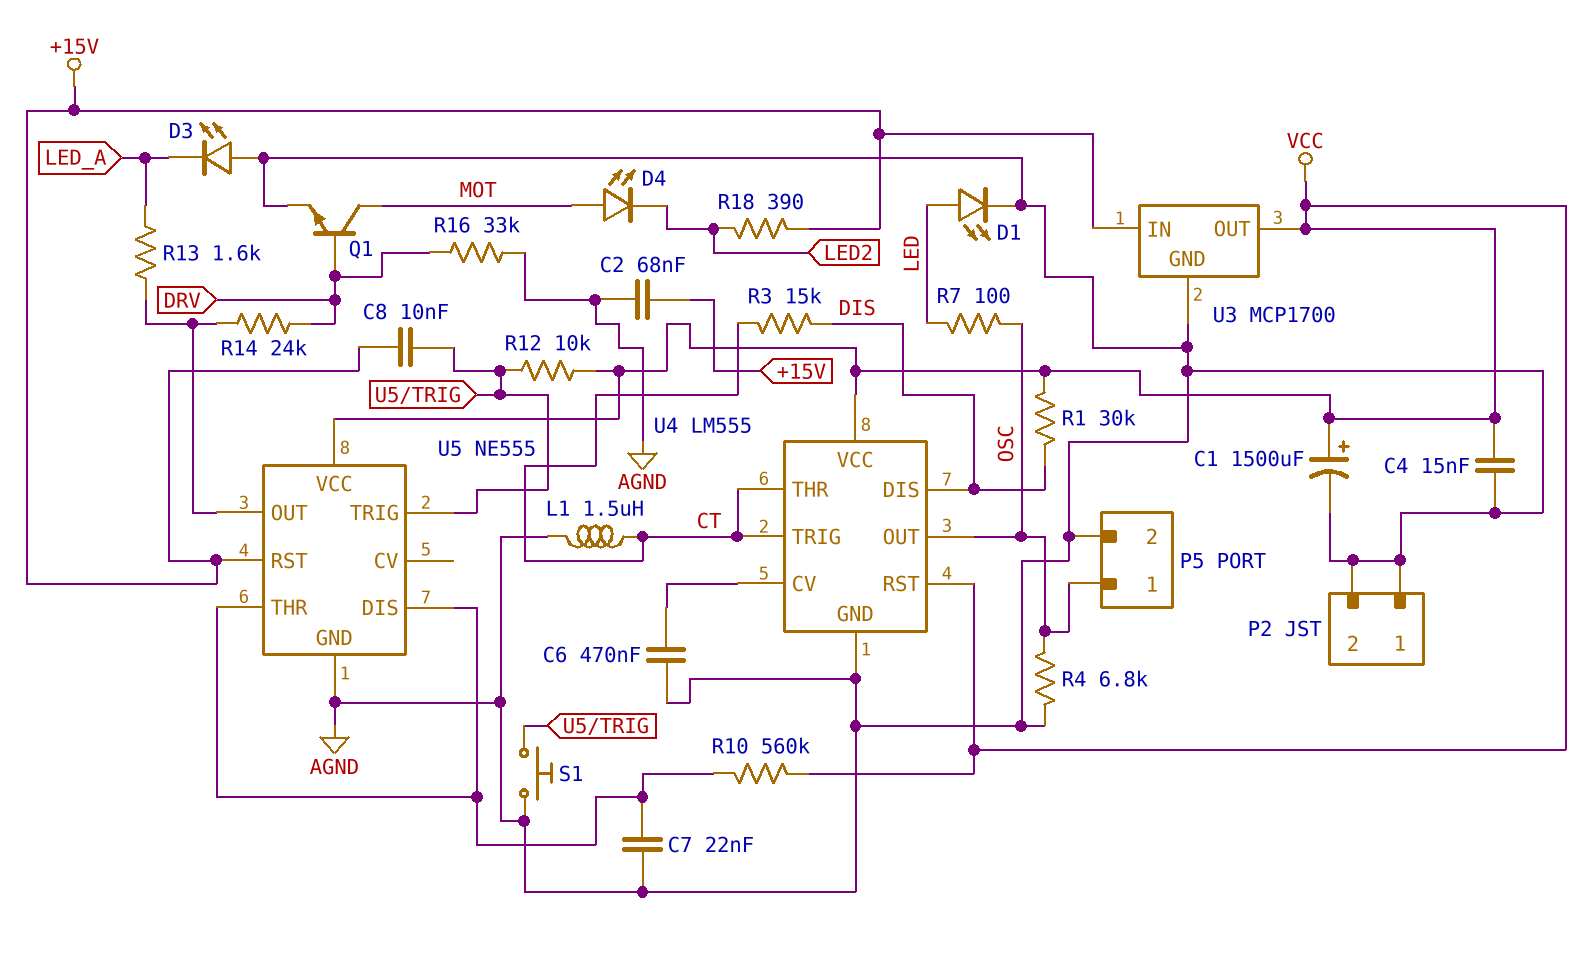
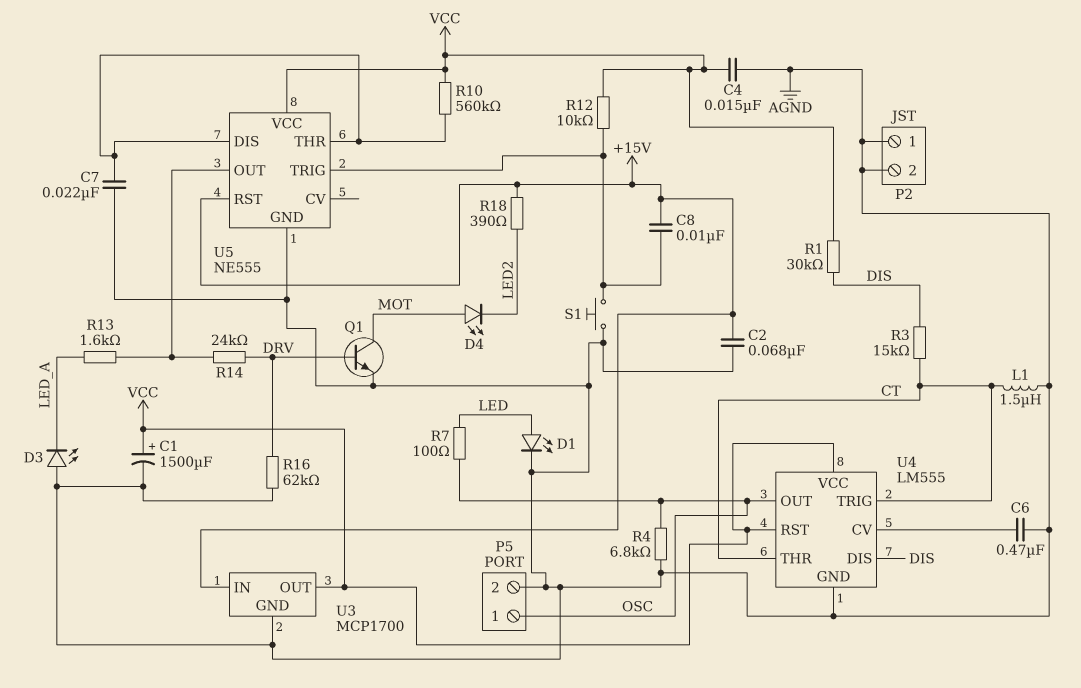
R16: 33k (AGND, DRV) -> 62k (AGND, DRV)

